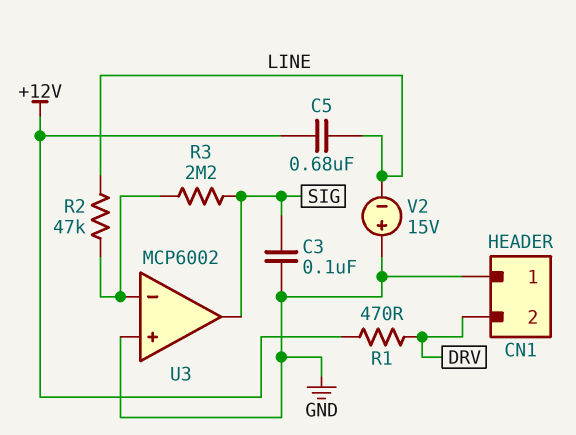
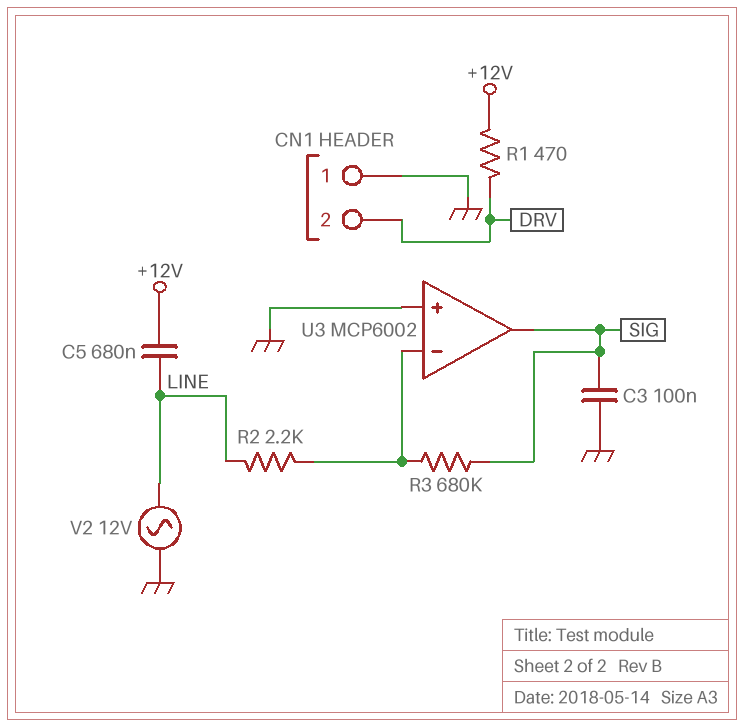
R2: 47k (LINE, U3/in-) -> 2.2k (LINE, U3/in-)
R3: 2.2M (SIG, U3/in-) -> 680k (SIG, U3/in-)
V2: 15V (plus GND, minus LINE) -> AC 12V (GND, LINE)

